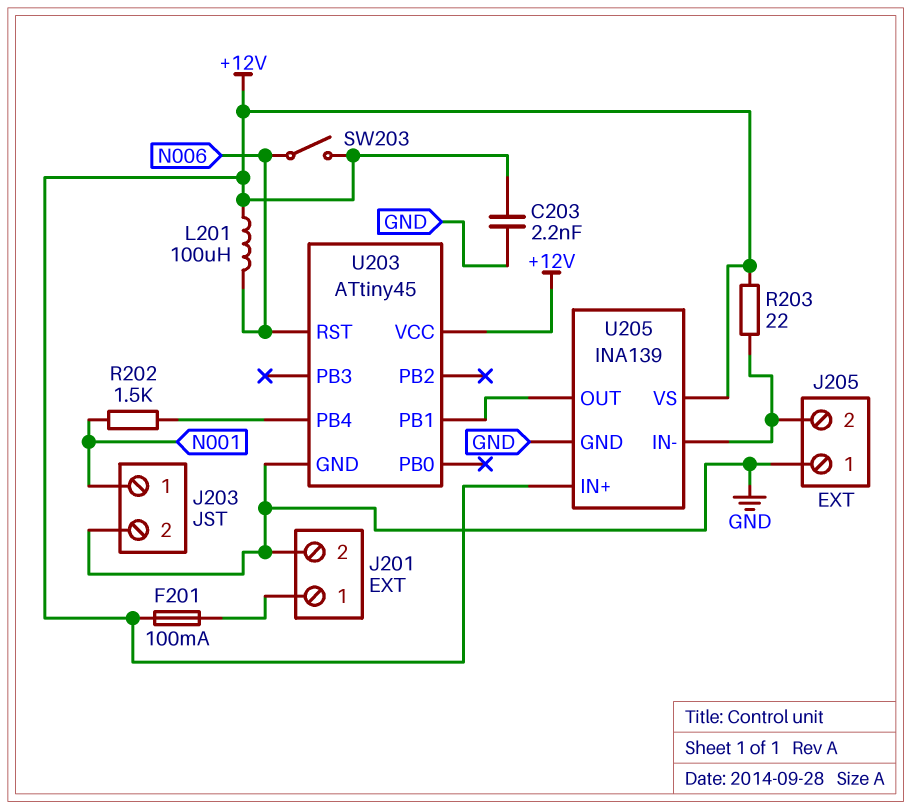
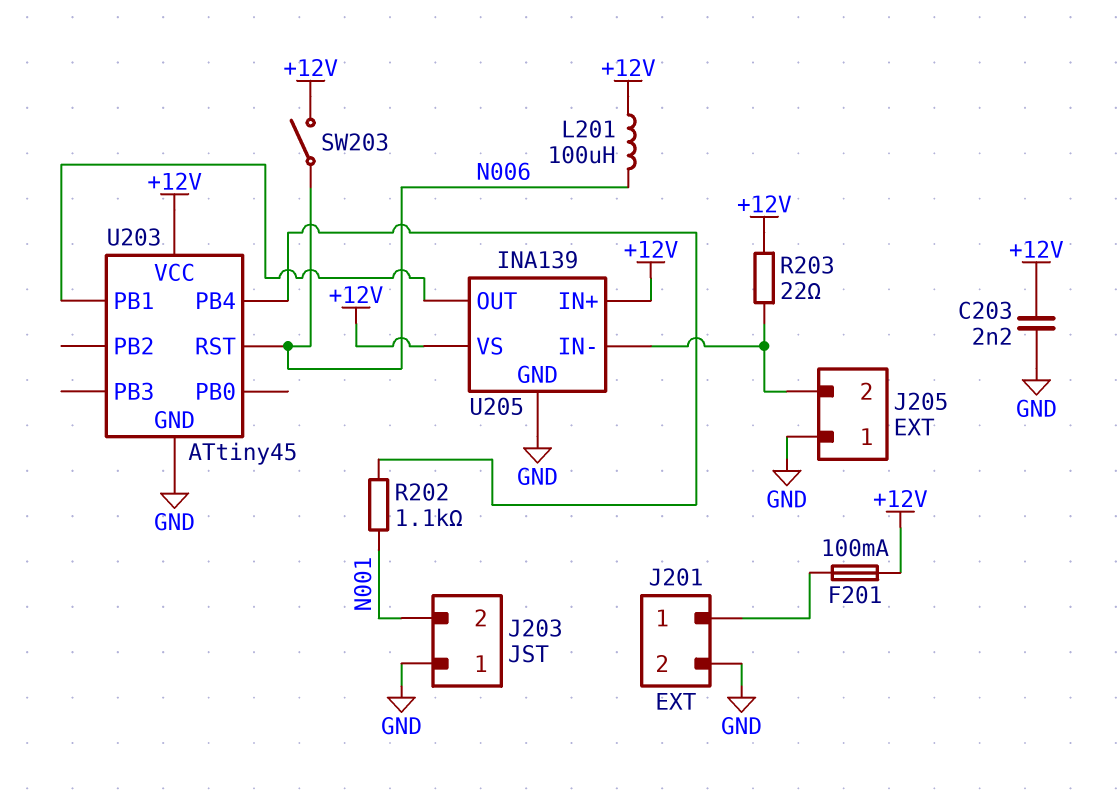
J203 pin 1: N001 -> GND
J203 pin 2: GND -> N001
R202: 1.5k (N001, U203/PB4) -> 1.1k (N001, U203/PB4)

